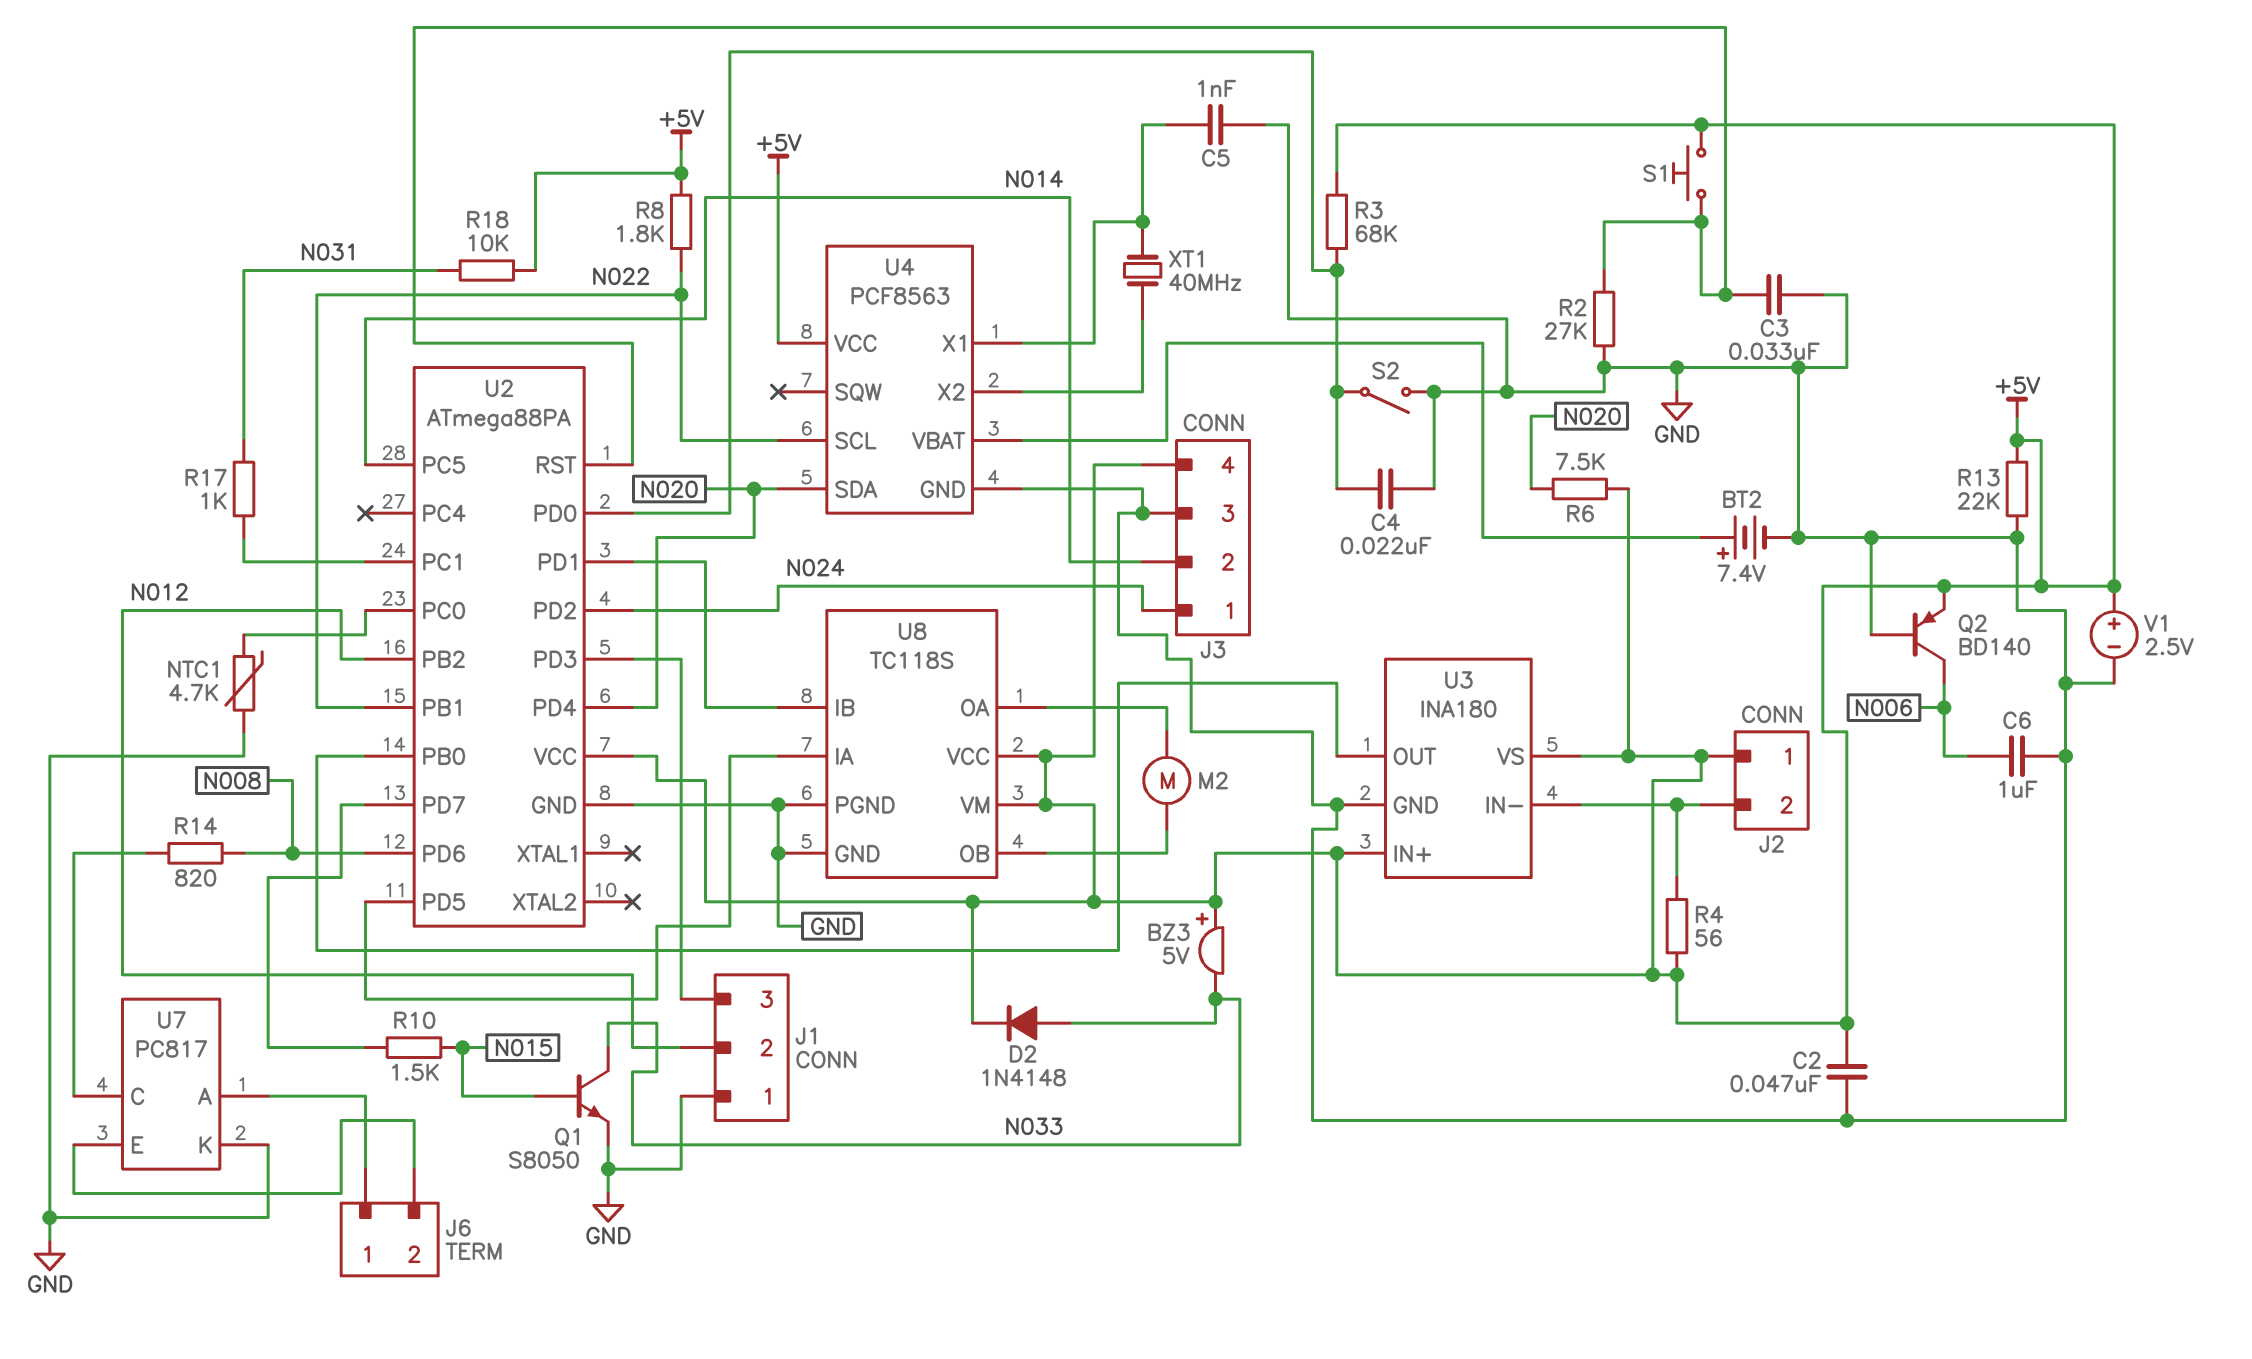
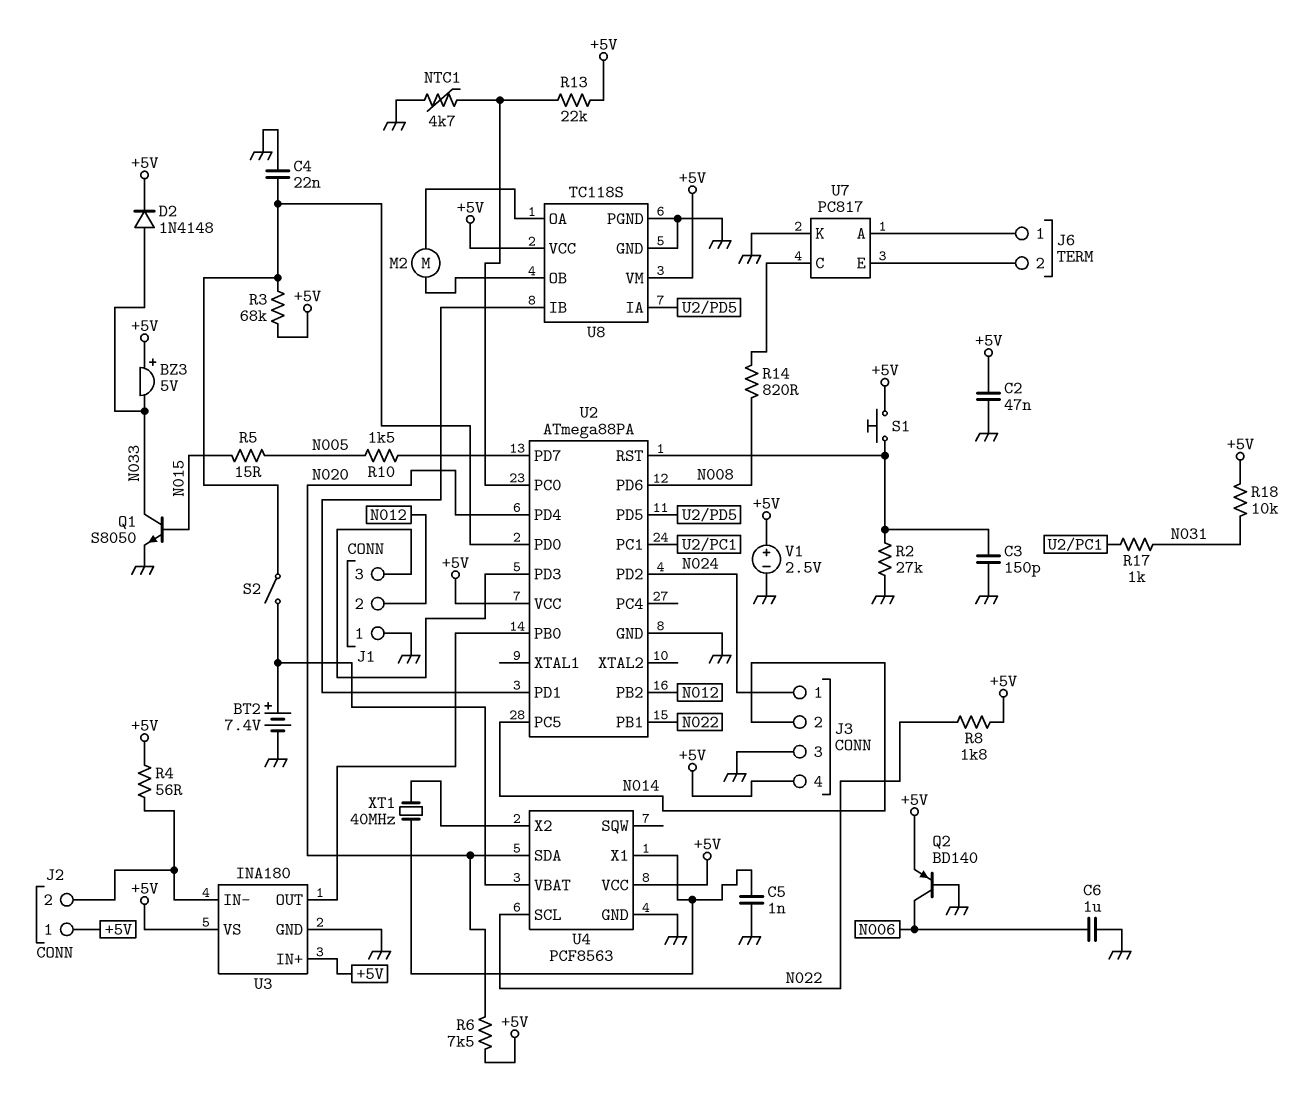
C3: 33nF (GND, U2/RST) -> 150pF (GND, U2/RST)
R5: none -> 15 (N005, N015)
R10: 1.5k (N015, U2/PD7) -> 1.5k (N005, U2/PD7)
R13: 22k (+5V, GND) -> 22k (+5V, U2/PC0)
S2: switch (GND, U2/PD0) -> switch (U2/PD0, U4/VBAT)

